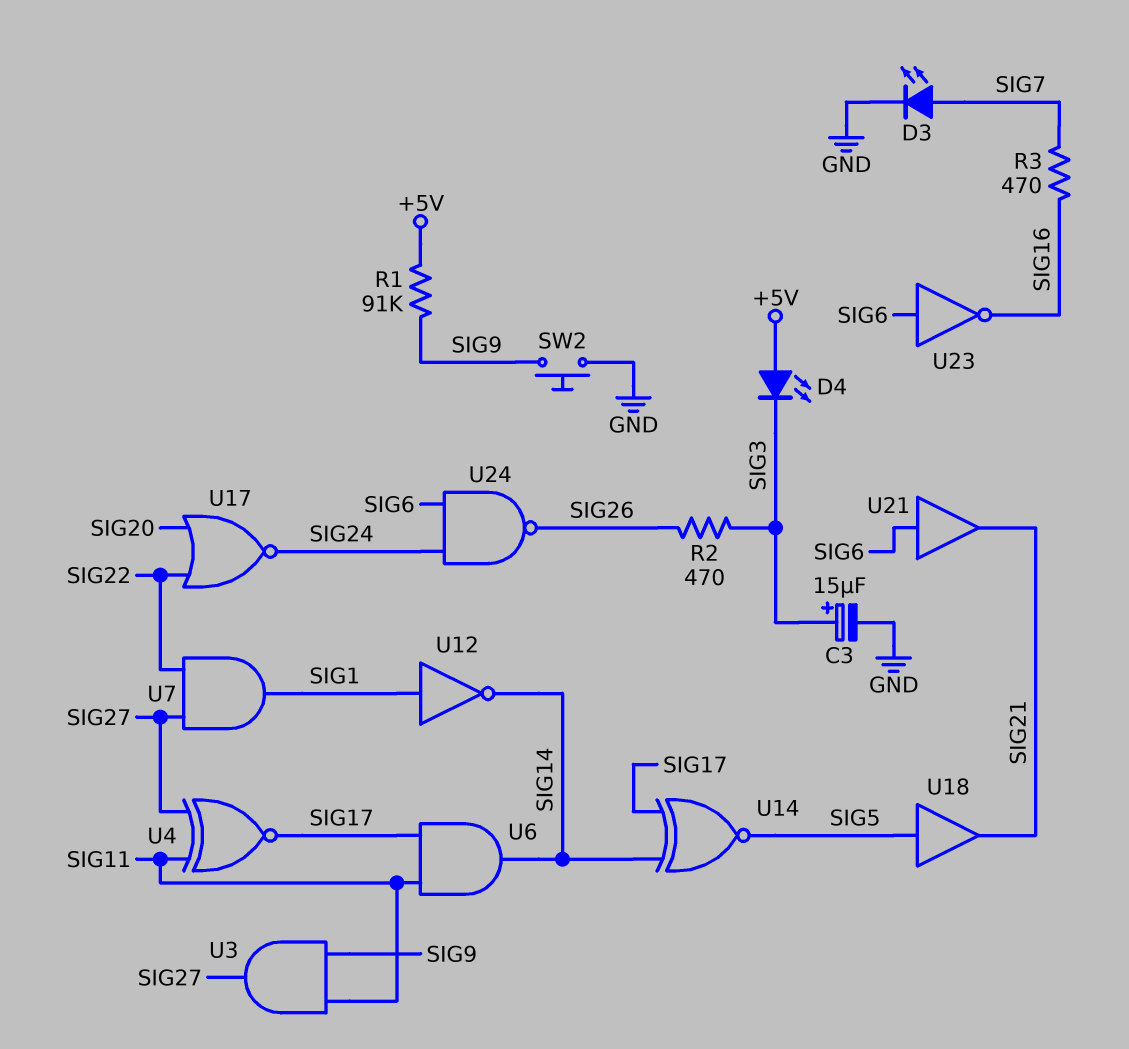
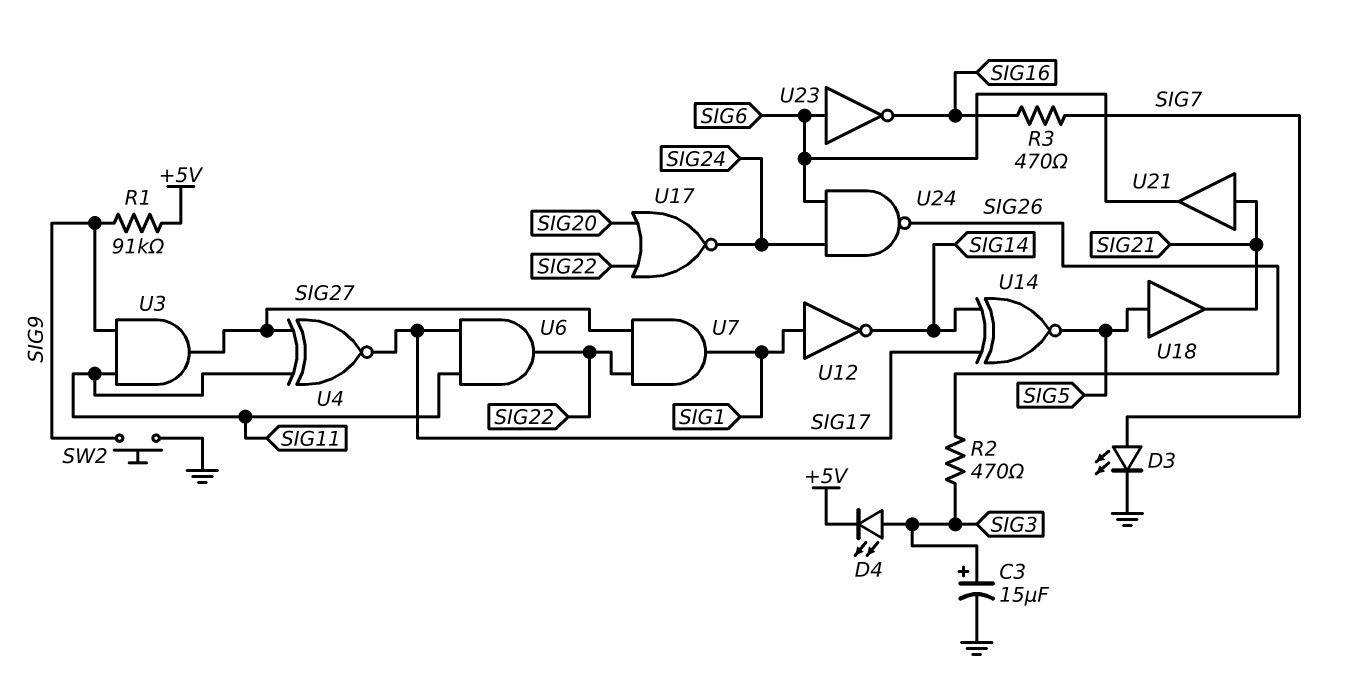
D4: LED (A +5V, K SIG3) -> LED (A SIG3, K +5V)
U6: AND (in SIG11, in SIG17, out SIG14) -> AND (in SIG11, in SIG17, out SIG22)
U21: buffer (in SIG6, out SIG21) -> buffer (in SIG21, out SIG6)

